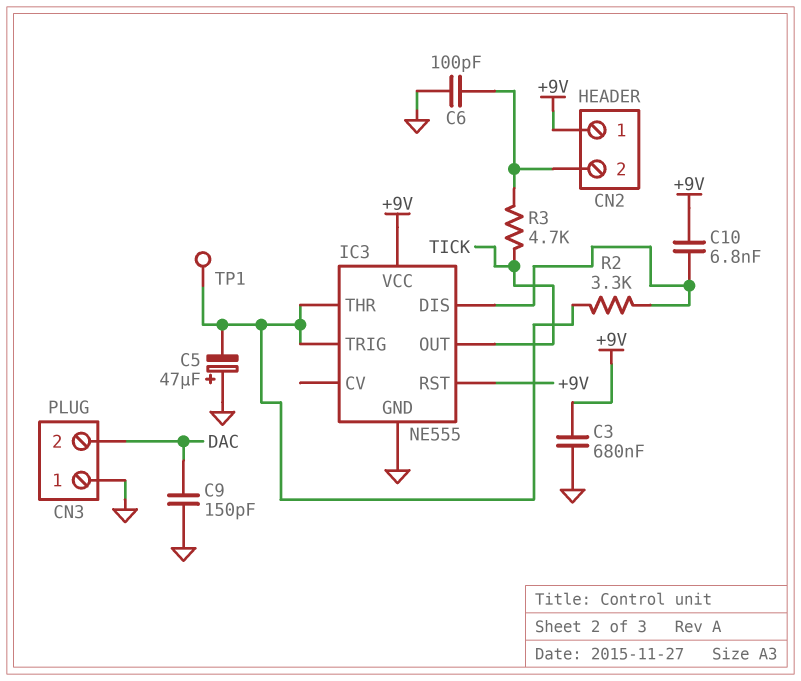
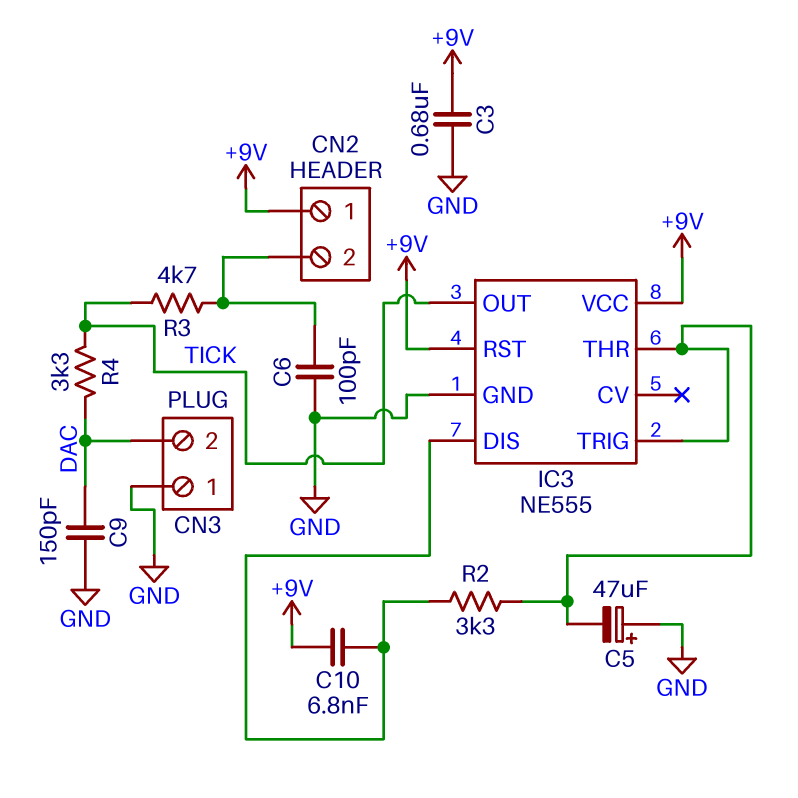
R4: none -> 3.3k (DAC, TICK)
TP1: test point (IC3/THR) -> none

